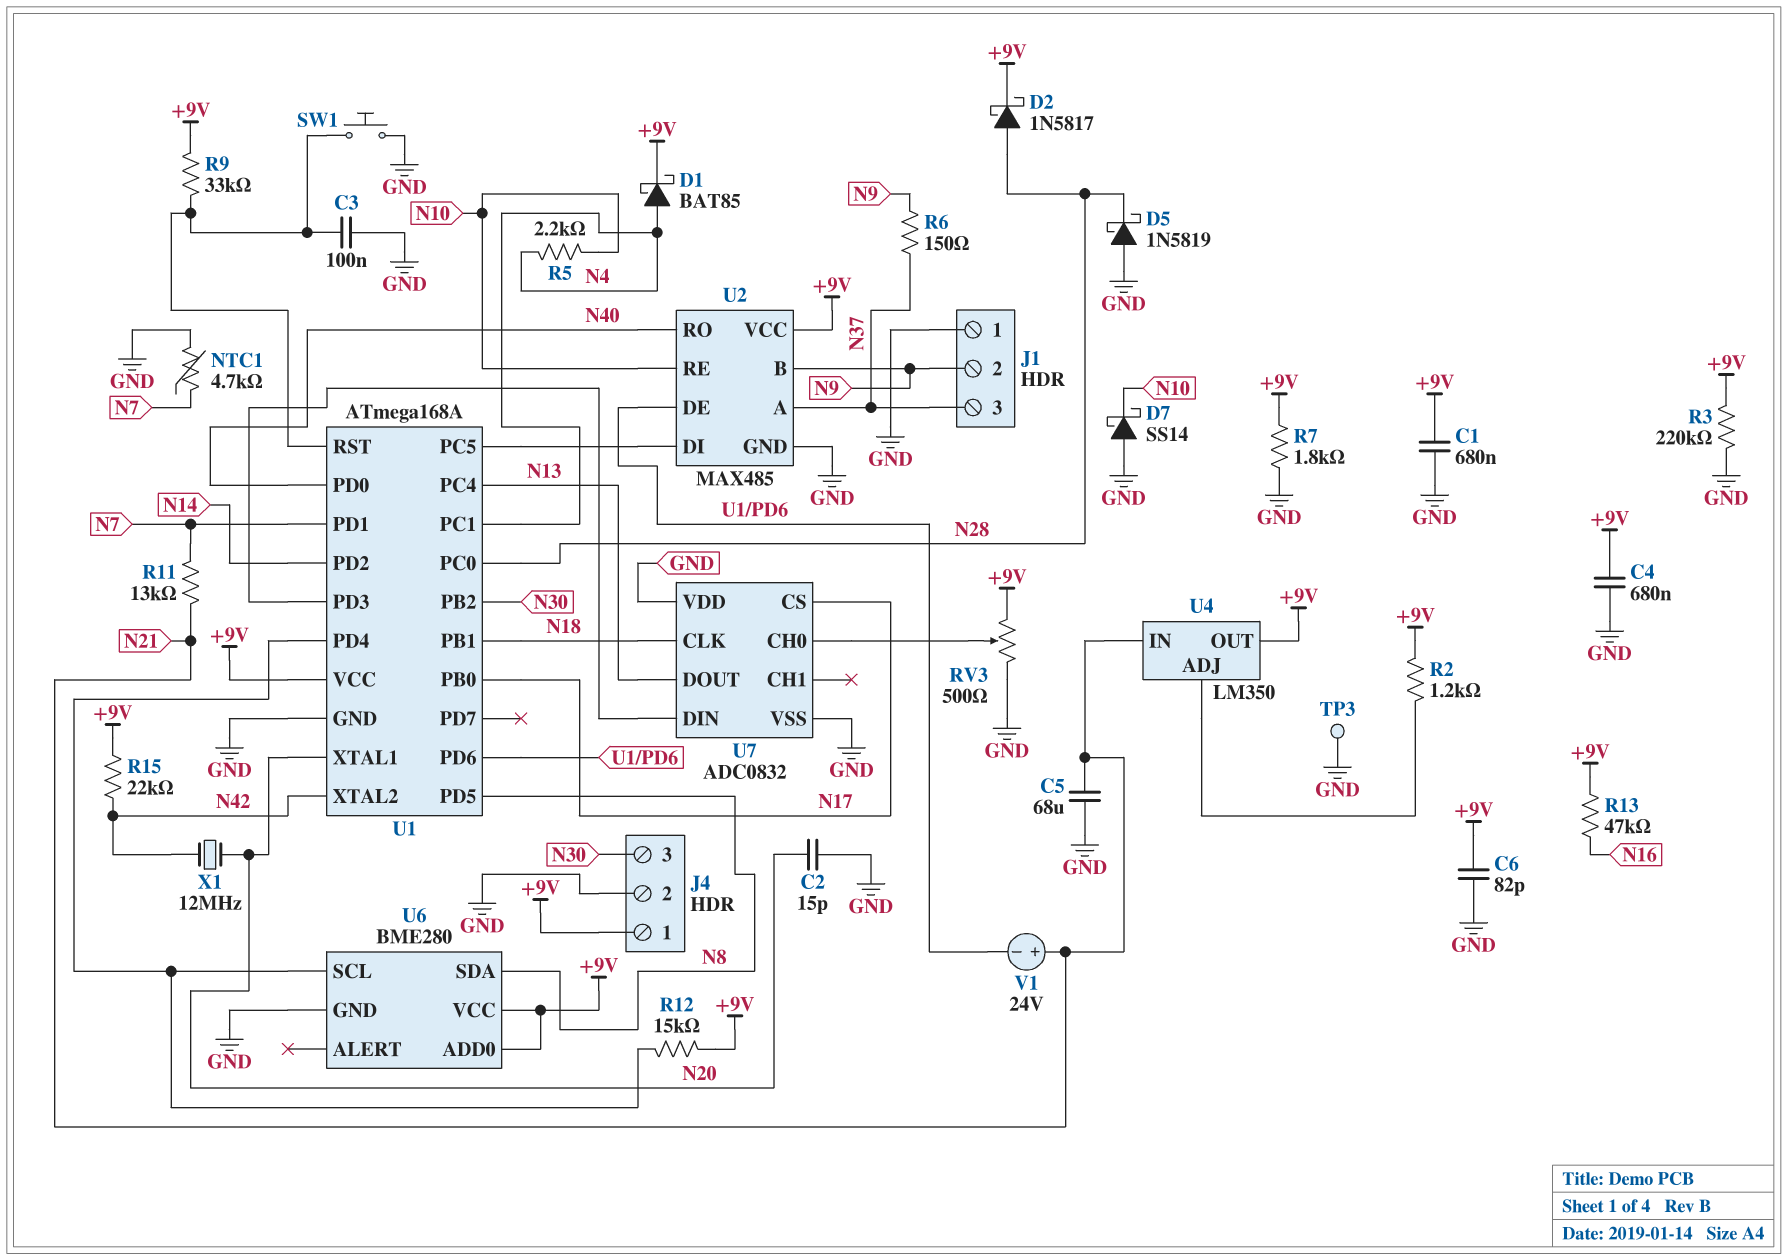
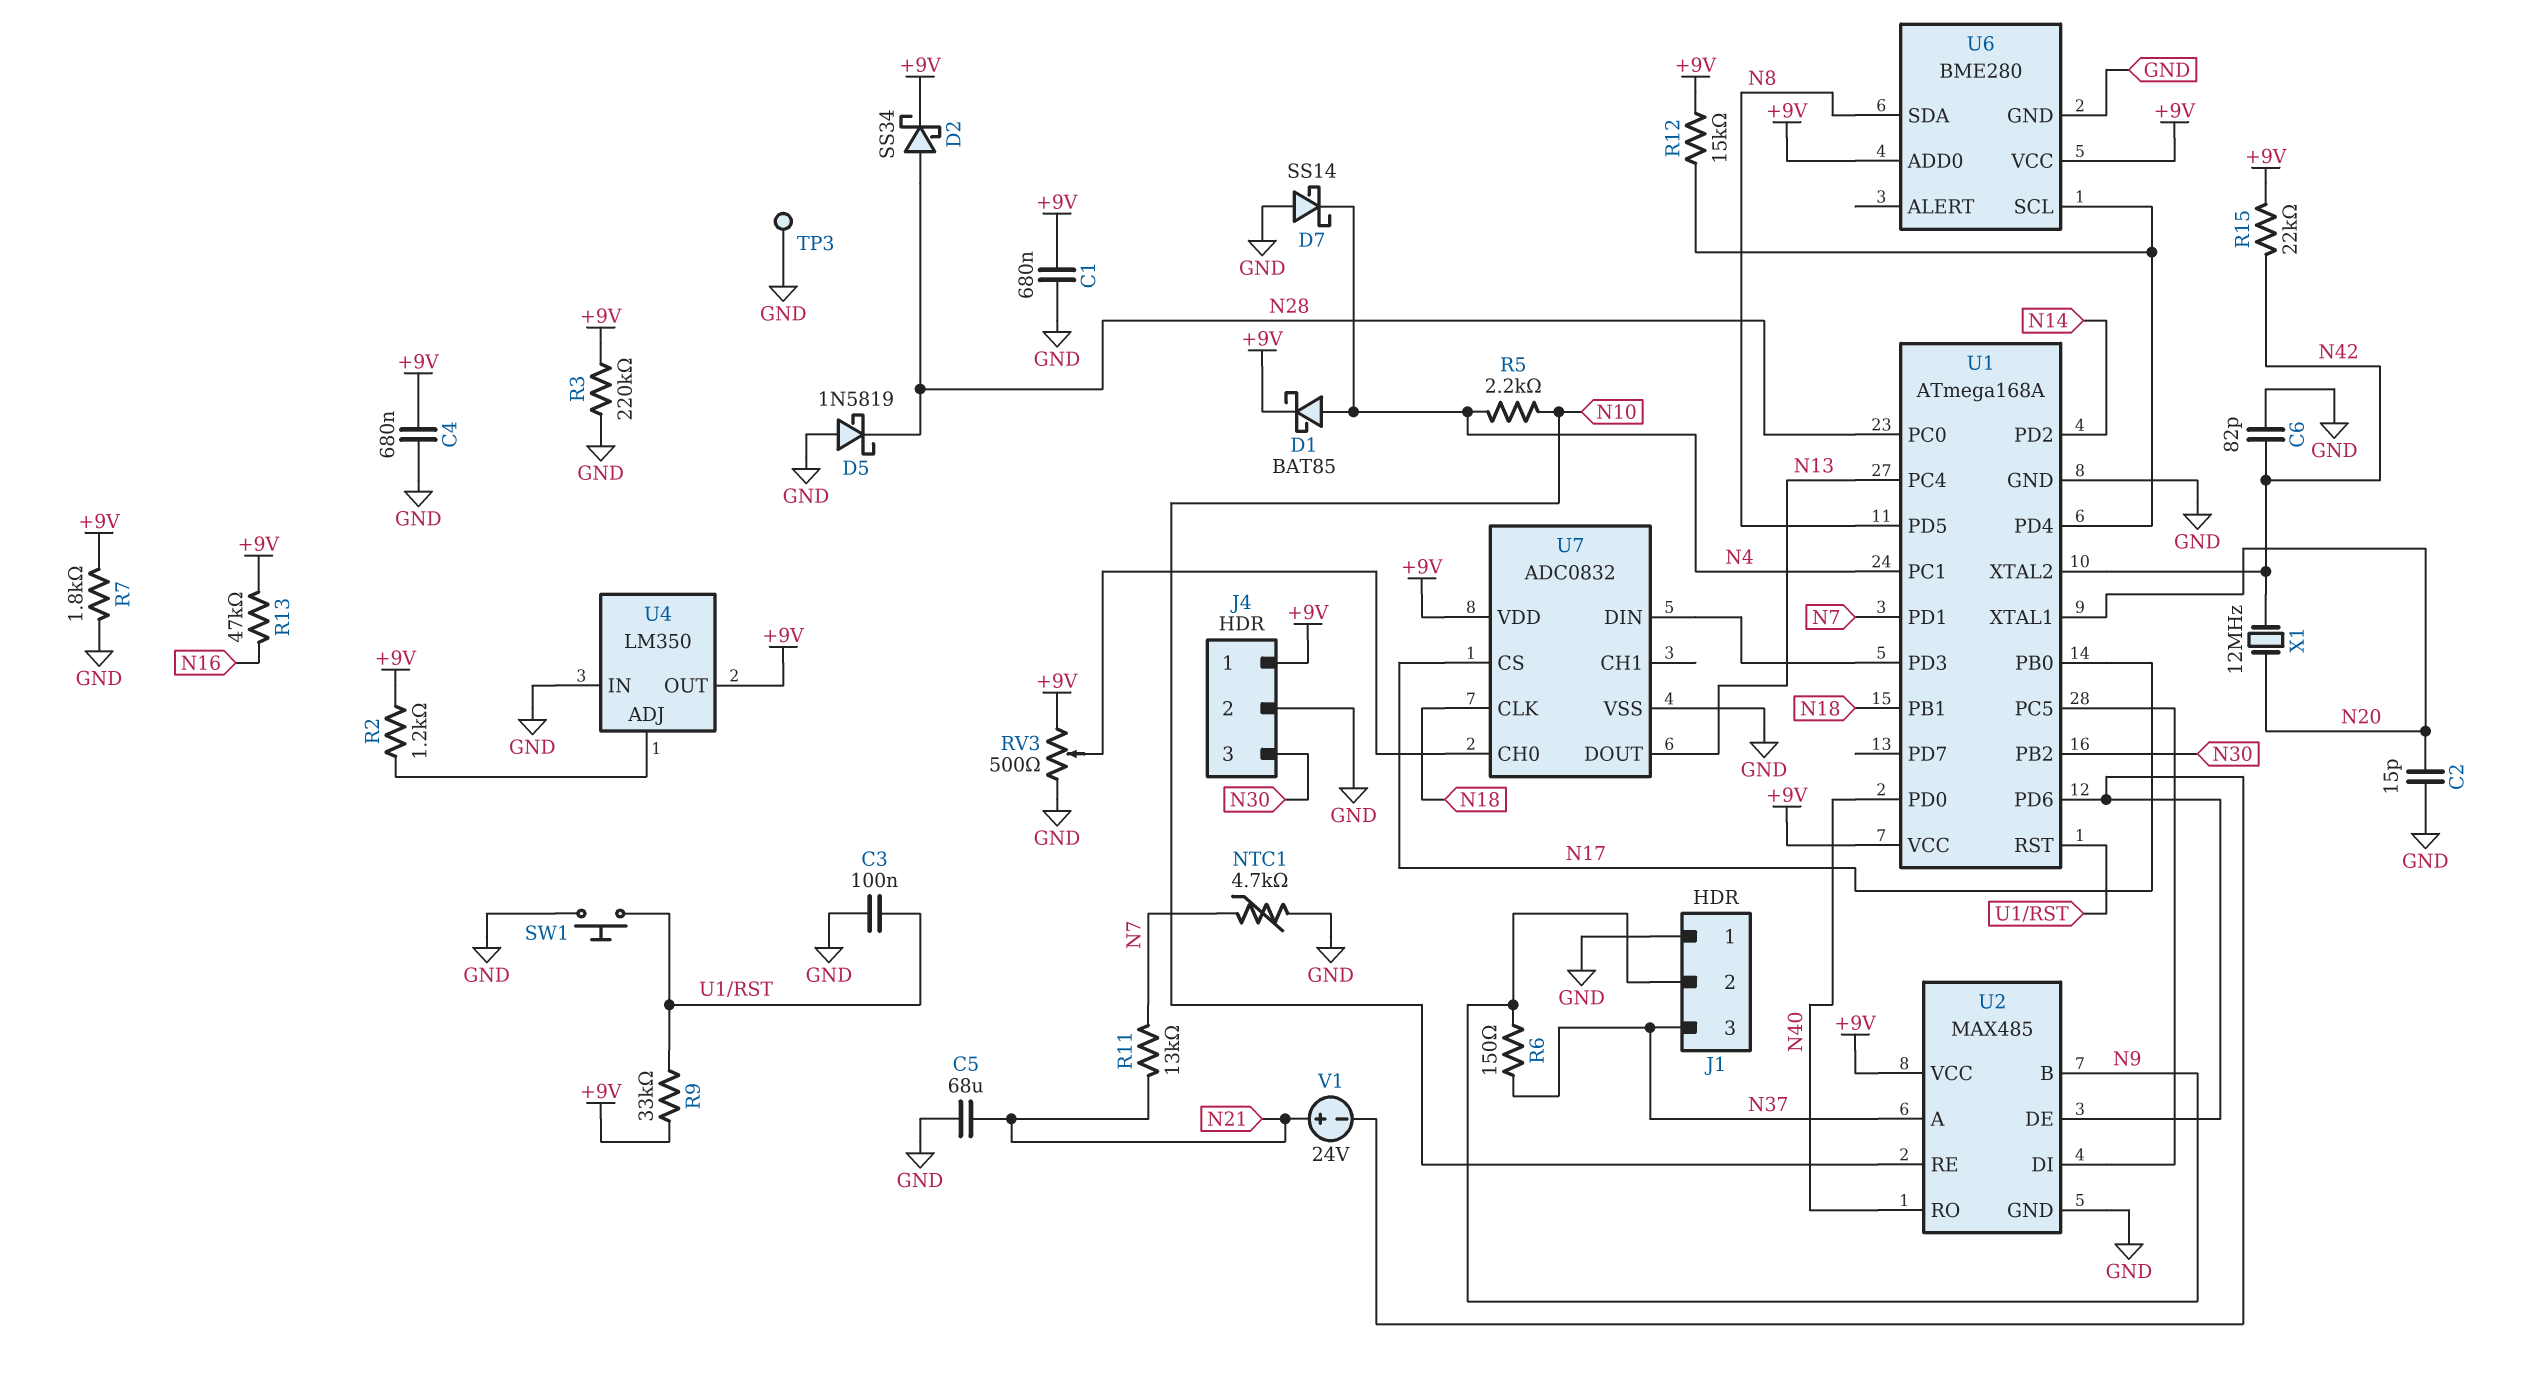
C6: 82pF (+9V, GND) -> 82pF (GND, N42)
D2: schottky 1N5817 (A N28, K +9V) -> schottky SS34 (A N28, K +9V)
D7: schottky SS14 (A GND, K N10) -> schottky SS14 (A GND, K N4)
U4 pin IN: N21 -> GND
U7 pin VDD: GND -> +9V

